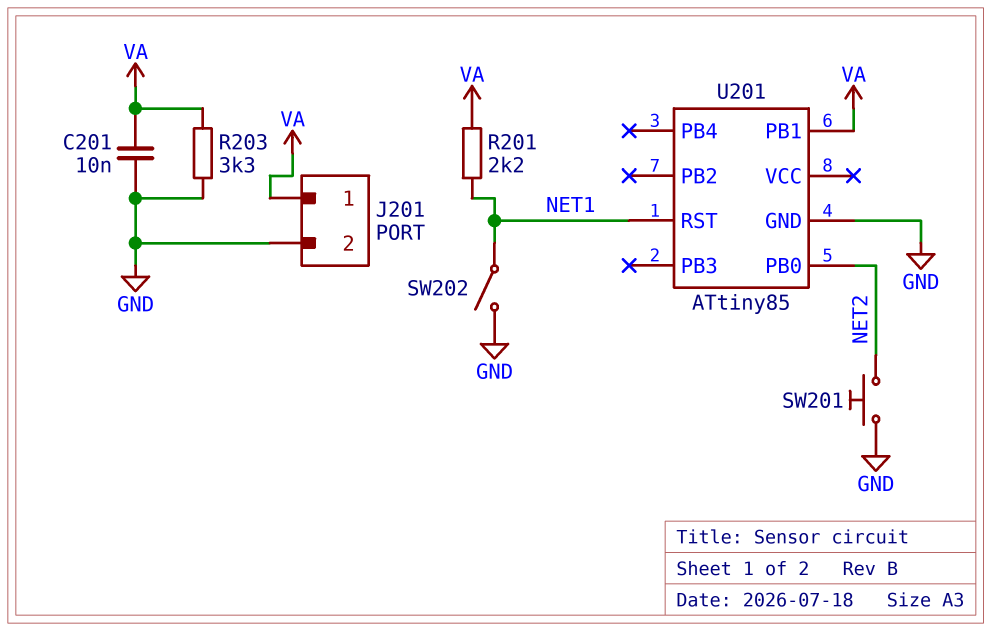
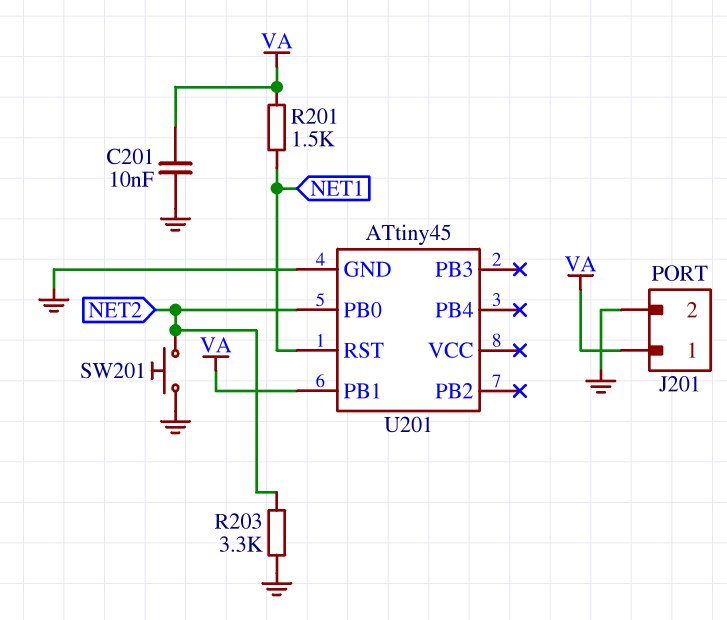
R201: 2.2k (NET1, VA) -> 1.5k (NET1, VA)
R203: 3.3k (GND, VA) -> 3.3k (GND, NET2)
SW202: switch (GND, NET1) -> none
U201: ATtiny85 -> ATtiny45

